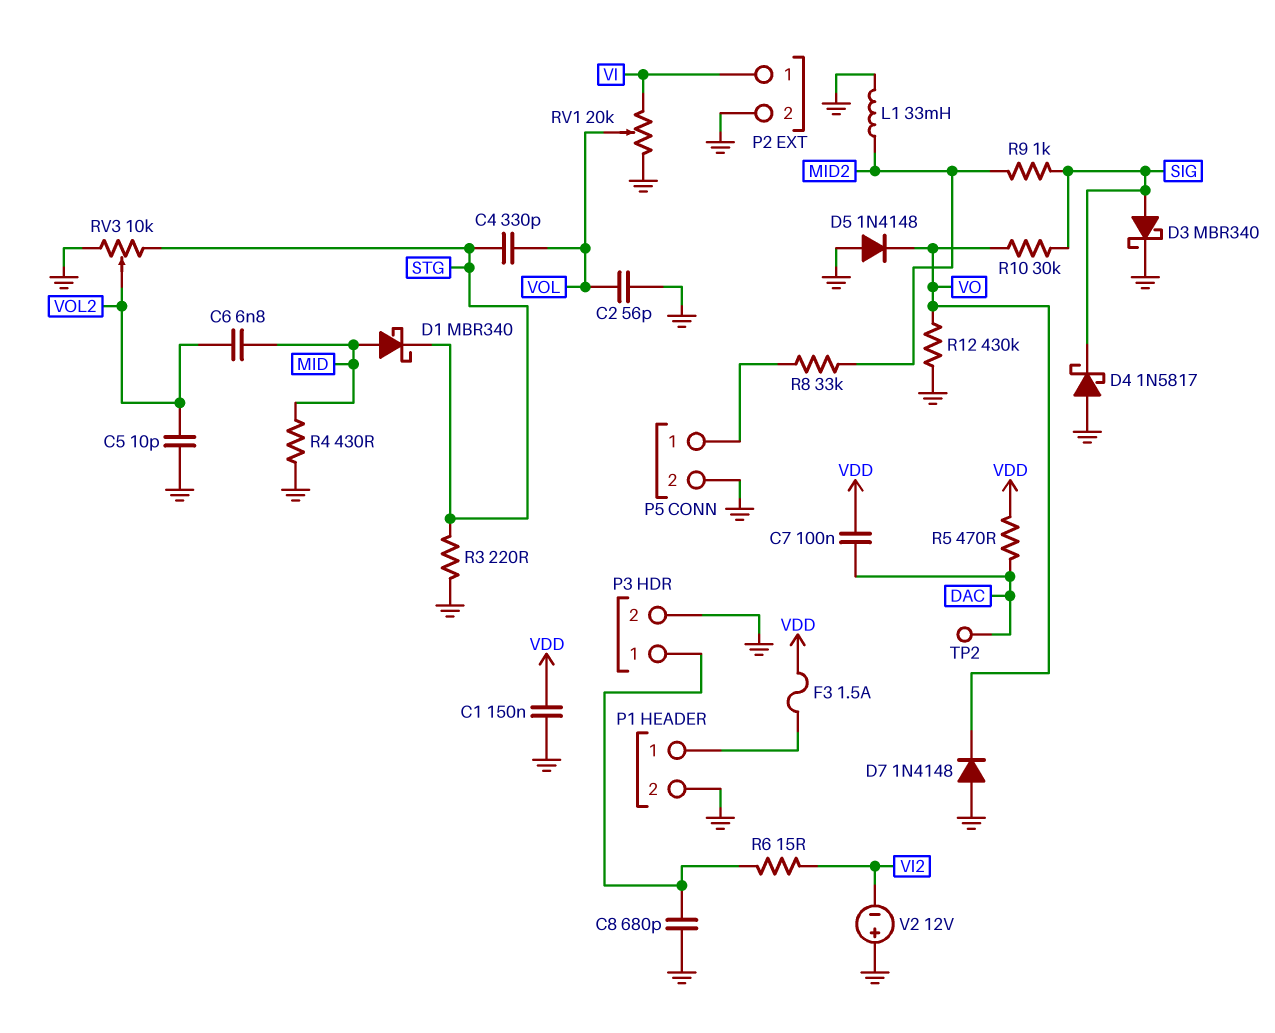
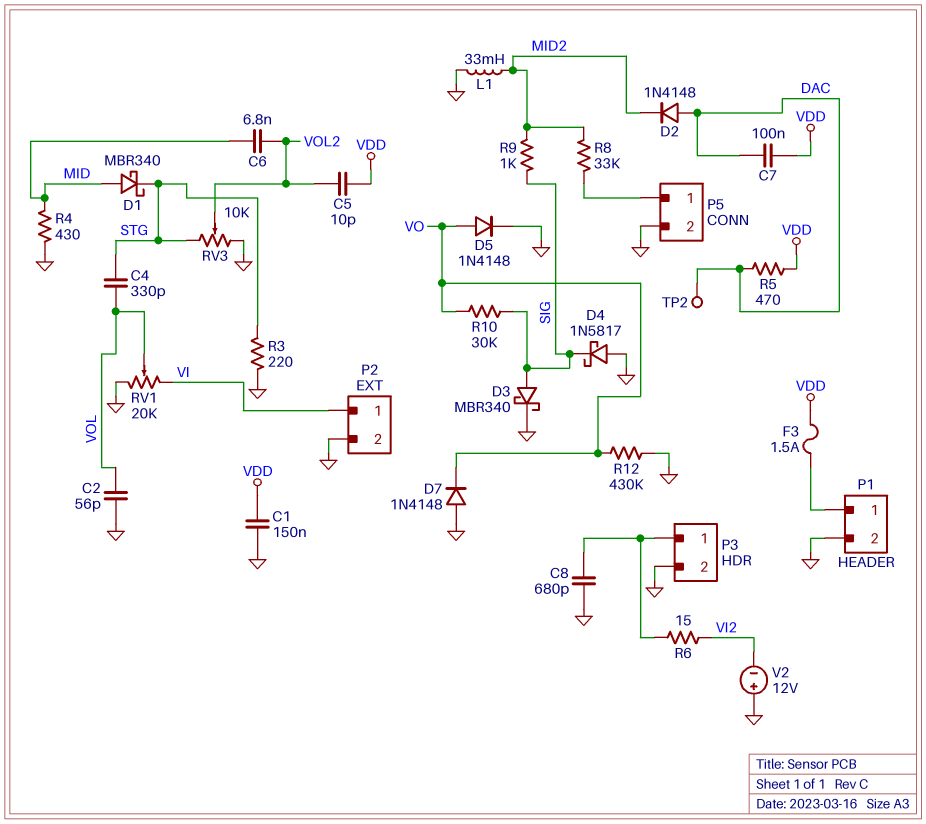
C5: 10pF (GND, VOL2) -> 10pF (VDD, VOL2)
D2: none -> diode 1N4148 (A DAC, K MID2)
D5: diode 1N4148 (A GND, K VO) -> diode 1N4148 (A VO, K GND)

